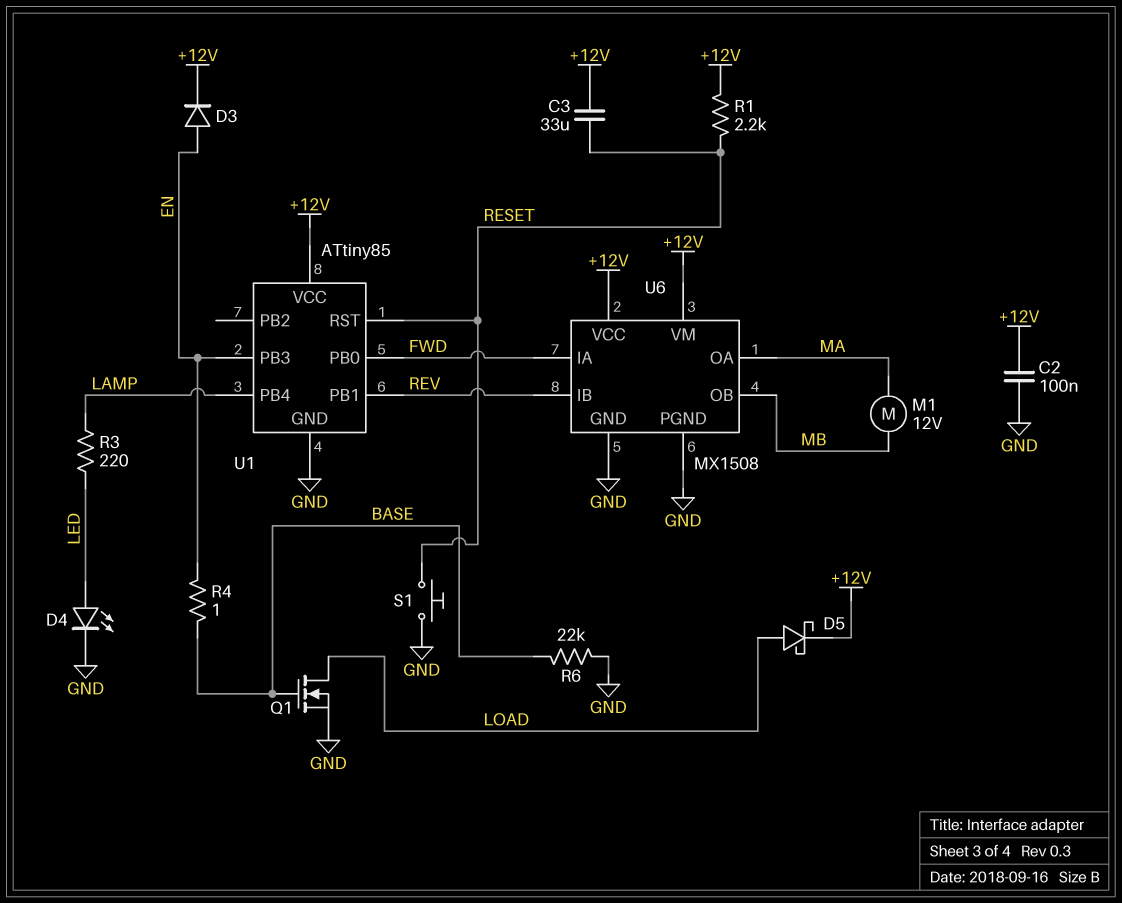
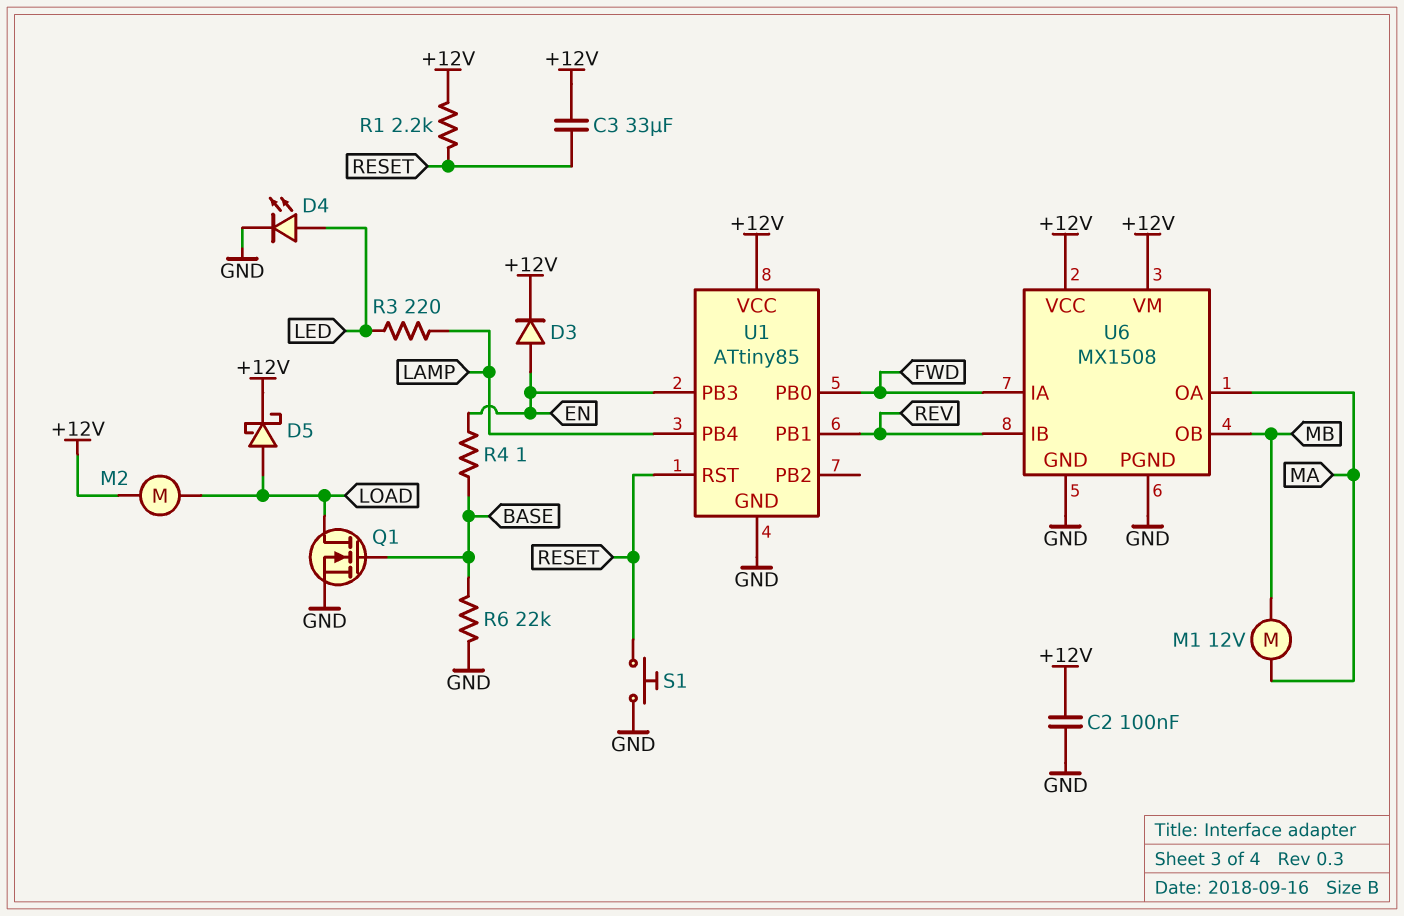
M2: none -> motor (+12V, LOAD)

